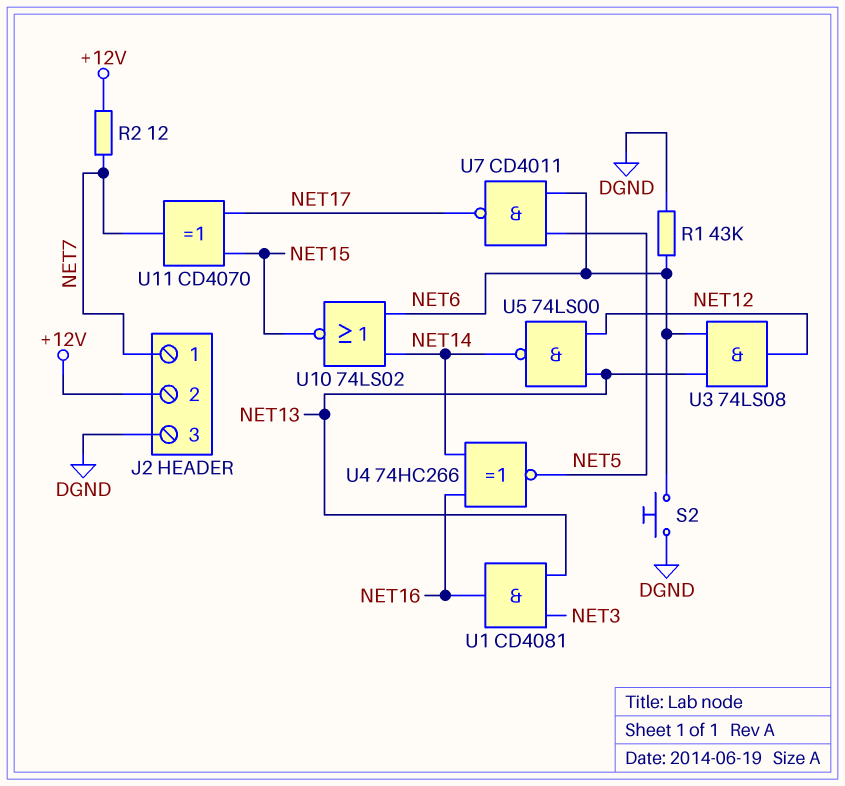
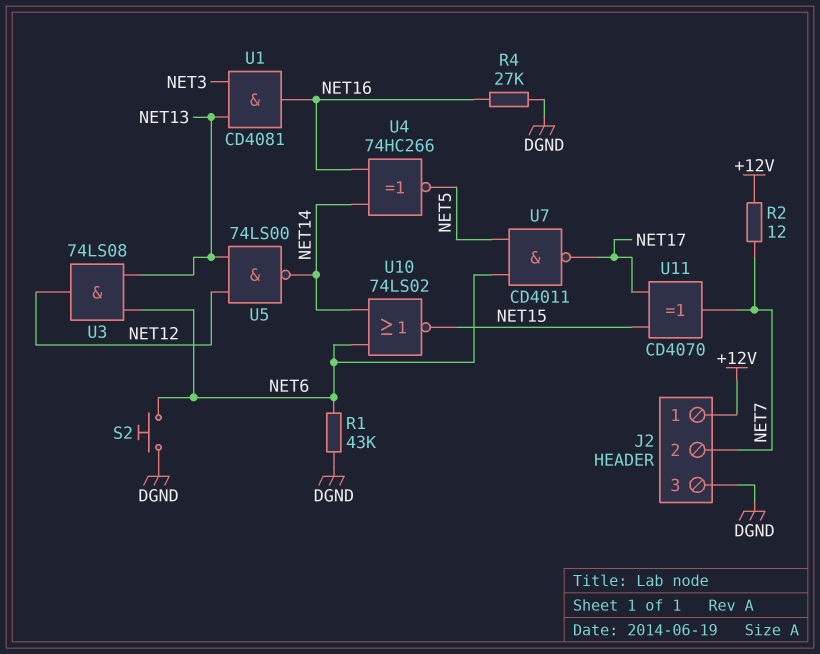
J2 pin 1: NET7 -> +12V
J2 pin 2: +12V -> NET7
R4: none -> 27k (DGND, NET16)

